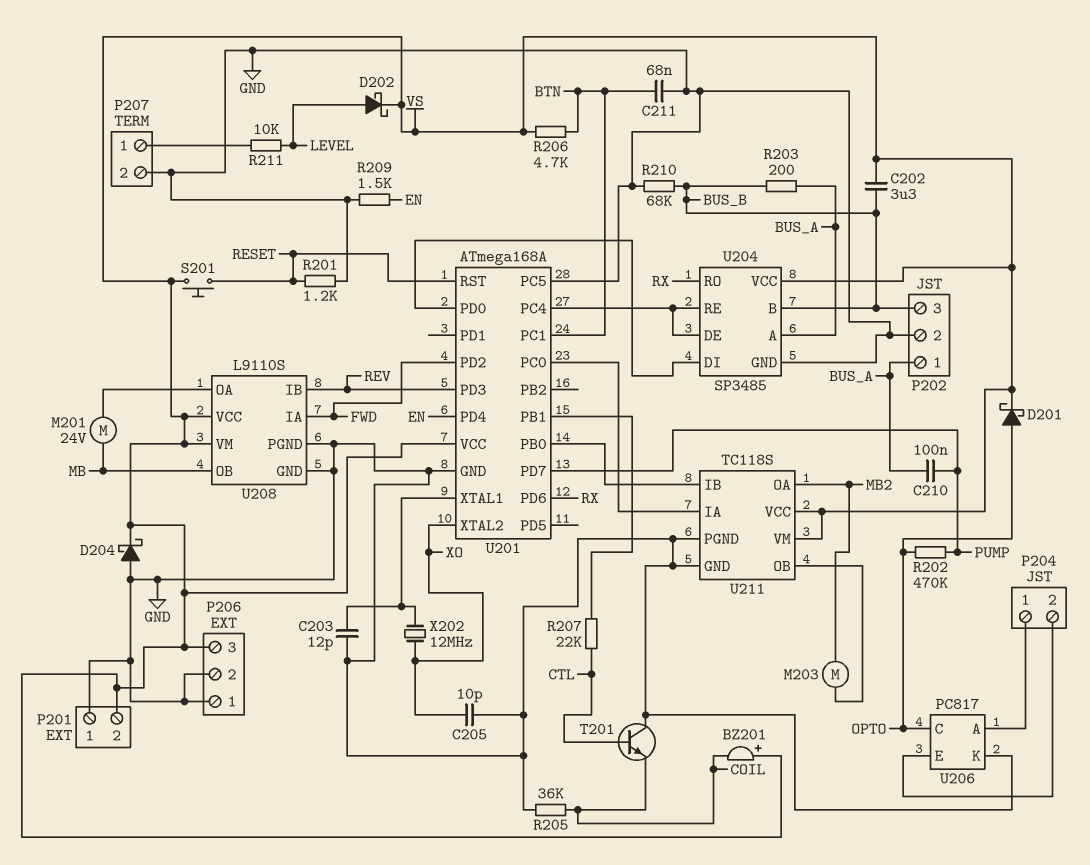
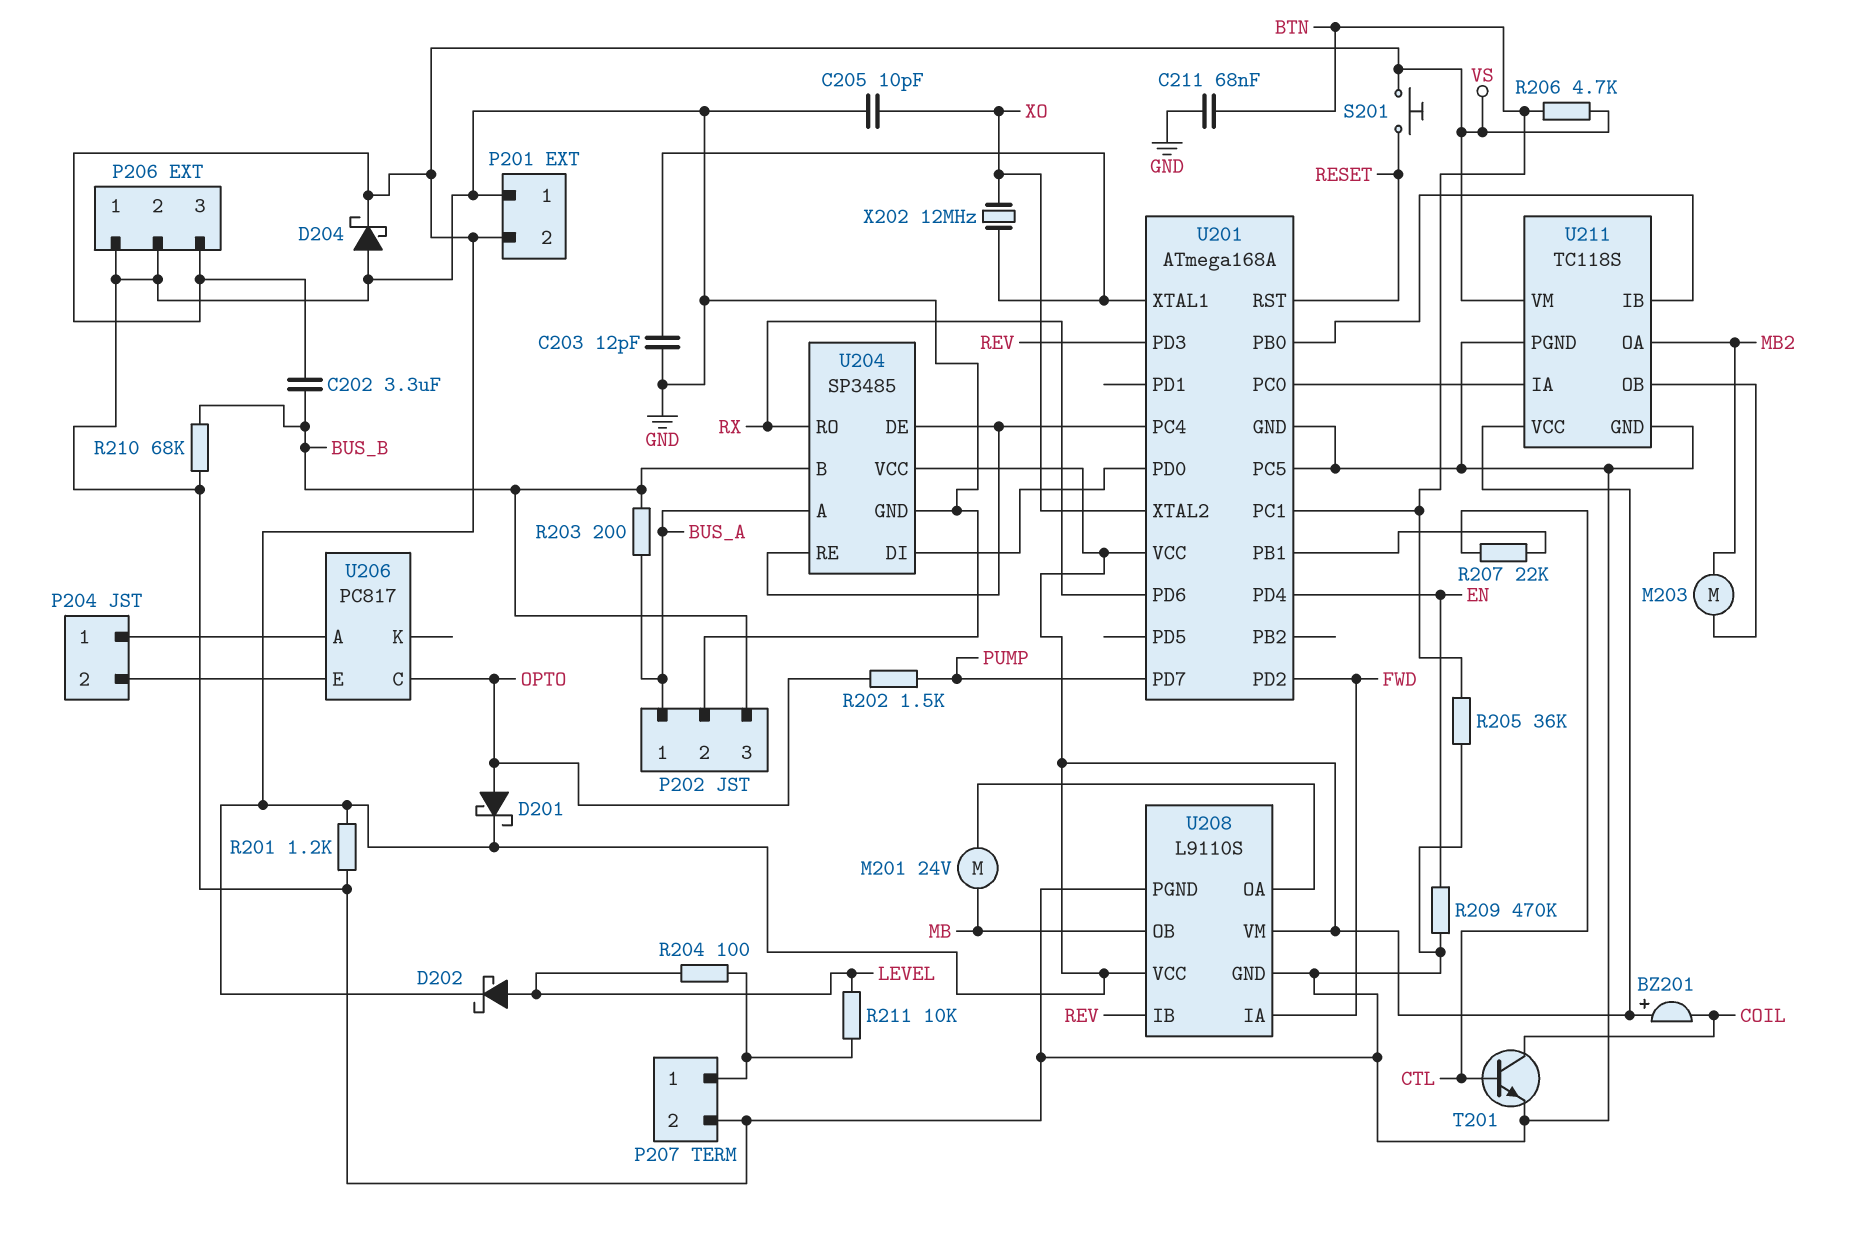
C210: 100nF (BUS_A, PUMP) -> none
R201: 1.2k (GND, RESET) -> 1.2k (GND, VS)
R202: 470k (OPTO, PUMP) -> 1.5k (OPTO, PUMP)
R204: none -> 100 (LEVEL, P207/1)
R205: 36k (COIL, GND) -> 36k (BTN, GND)
R209: 1.5k (EN, GND) -> 470k (EN, GND)
T201: NPN (B CTL, C GND, E COIL) -> NPN (B CTL, C COIL, E GND)
U206 pin K: GND -> none

